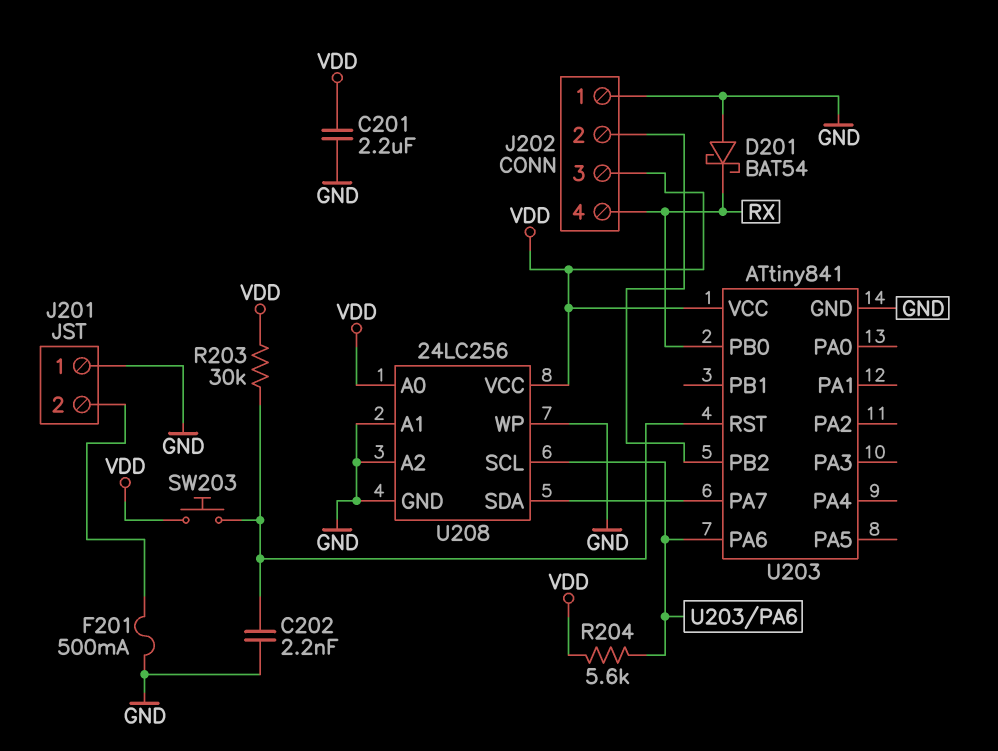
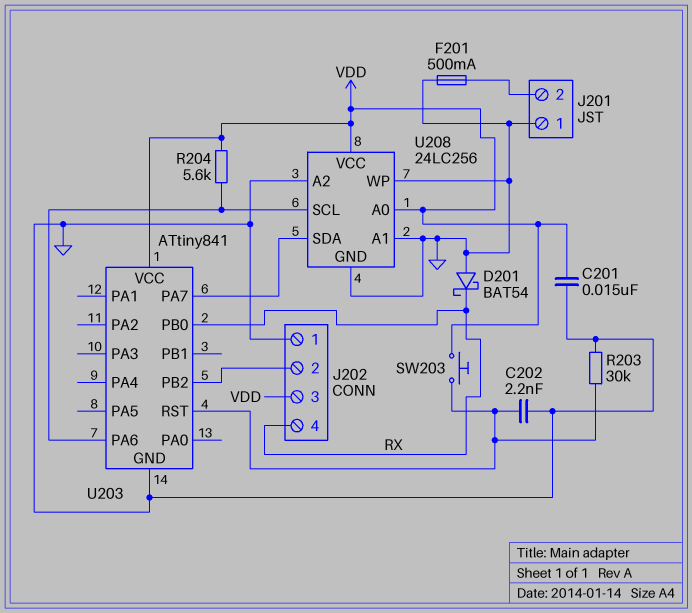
C201: 2.2uF (GND, VDD) -> 15nF (GND, VDD)
R203: 30k (U203/RST, VDD) -> 30k (GND, U203/RST)

